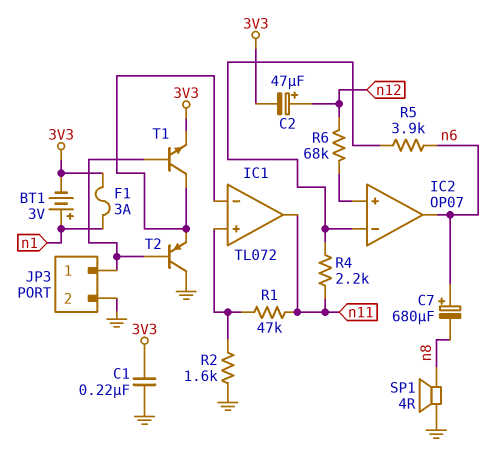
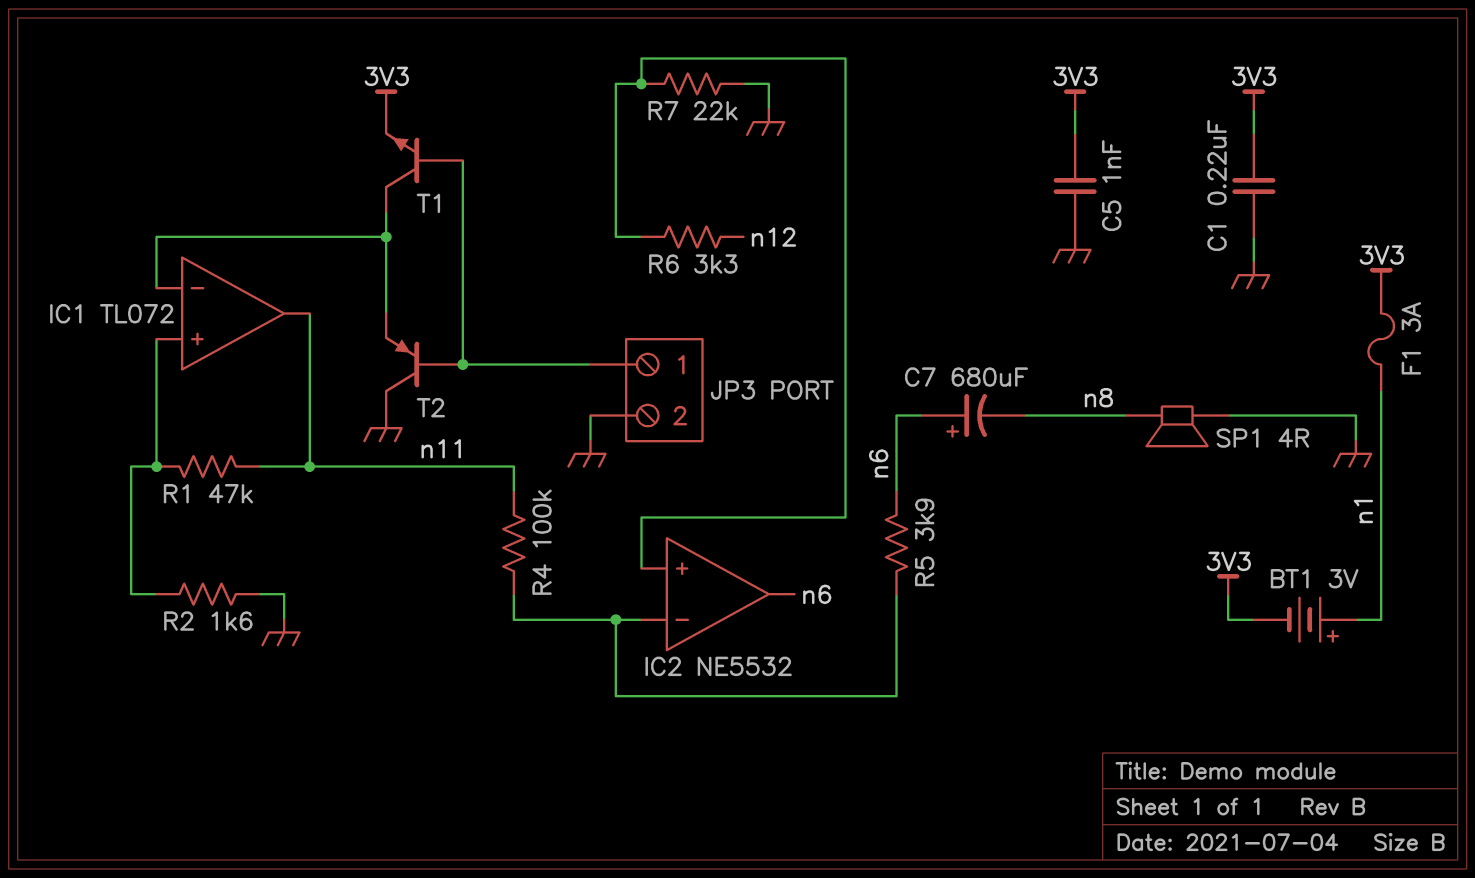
C2: 47uF (plus n12, minus 3V3) -> none
C5: none -> 1nF (3V3, GND)
IC2: OP07 -> NE5532
R4: 2.2k (IC2/in-, n11) -> 100k (IC2/in-, n11)
R6: 68k (IC2/in+, n12) -> 3.3k (IC2/in+, n12)
R7: none -> 22k (GND, IC2/in+)

